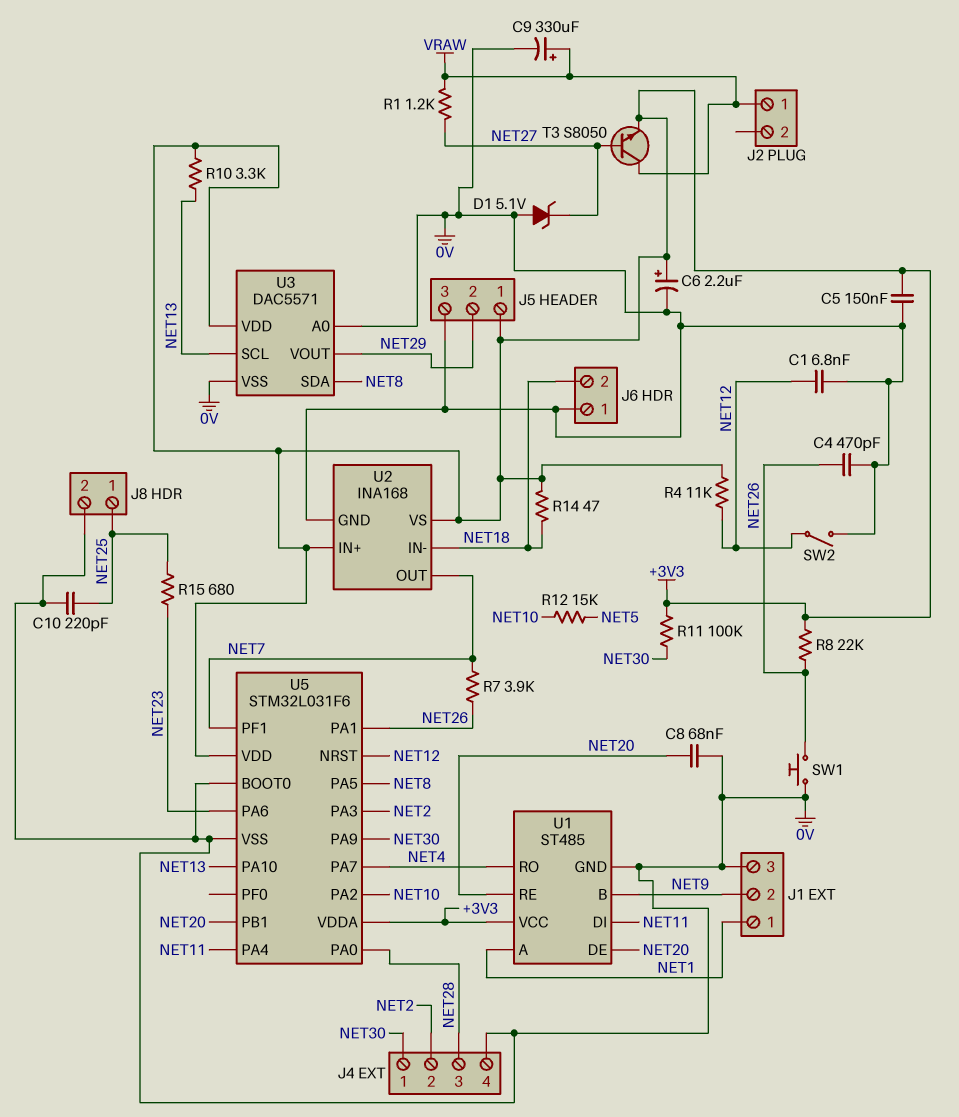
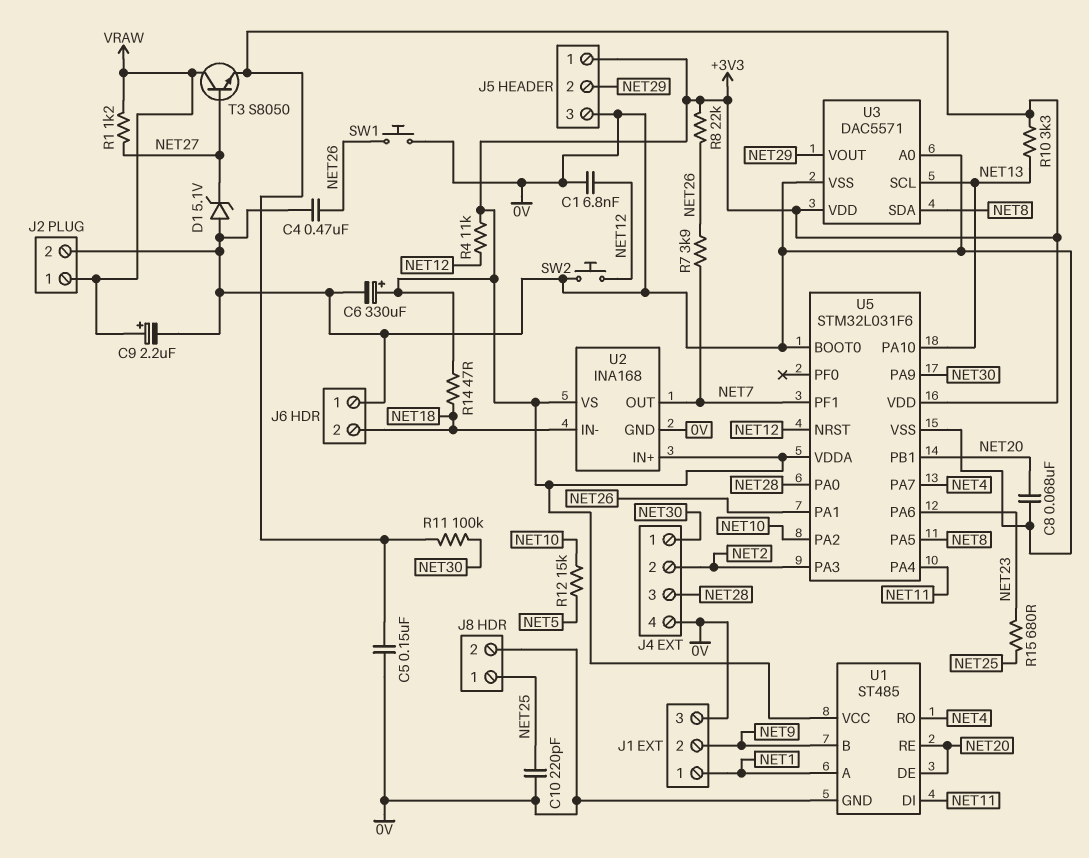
C4: 470pF (0V, NET26) -> 470nF (0V, NET26)
C6: 2.2uF (plus +3V3, minus 0V) -> 330uF (plus +3V3, minus 0V)
C9: 330uF (plus VRAW, minus 0V) -> 2.2uF (plus VRAW, minus 0V)
J2 pin 2: none -> 0V
SW2: switch (0V, NET12) -> button (0V, NET12)

